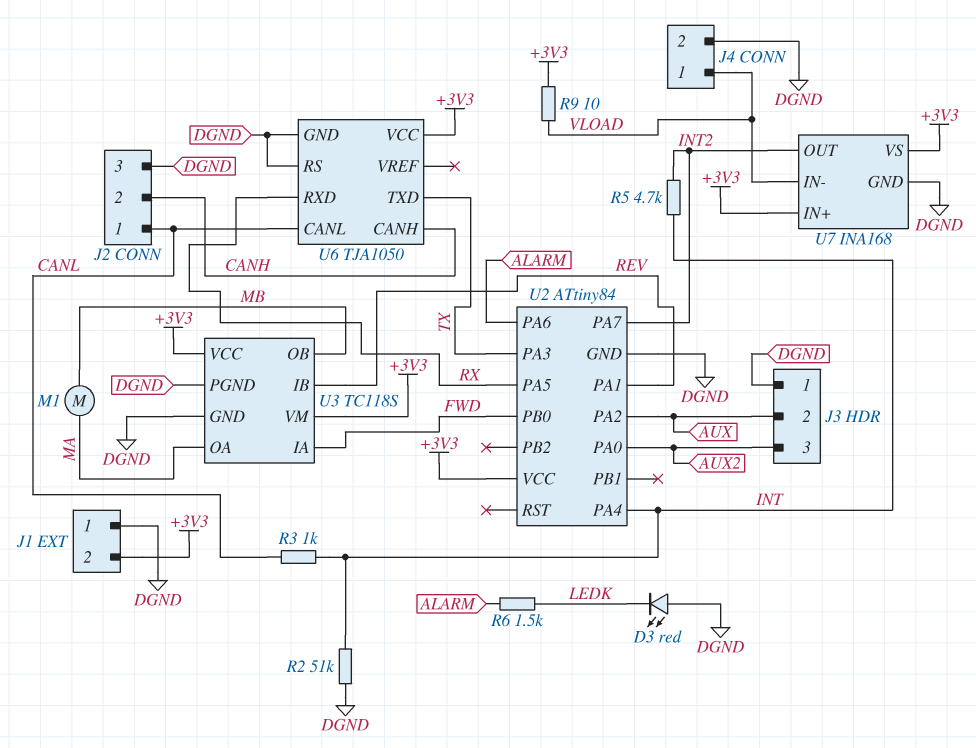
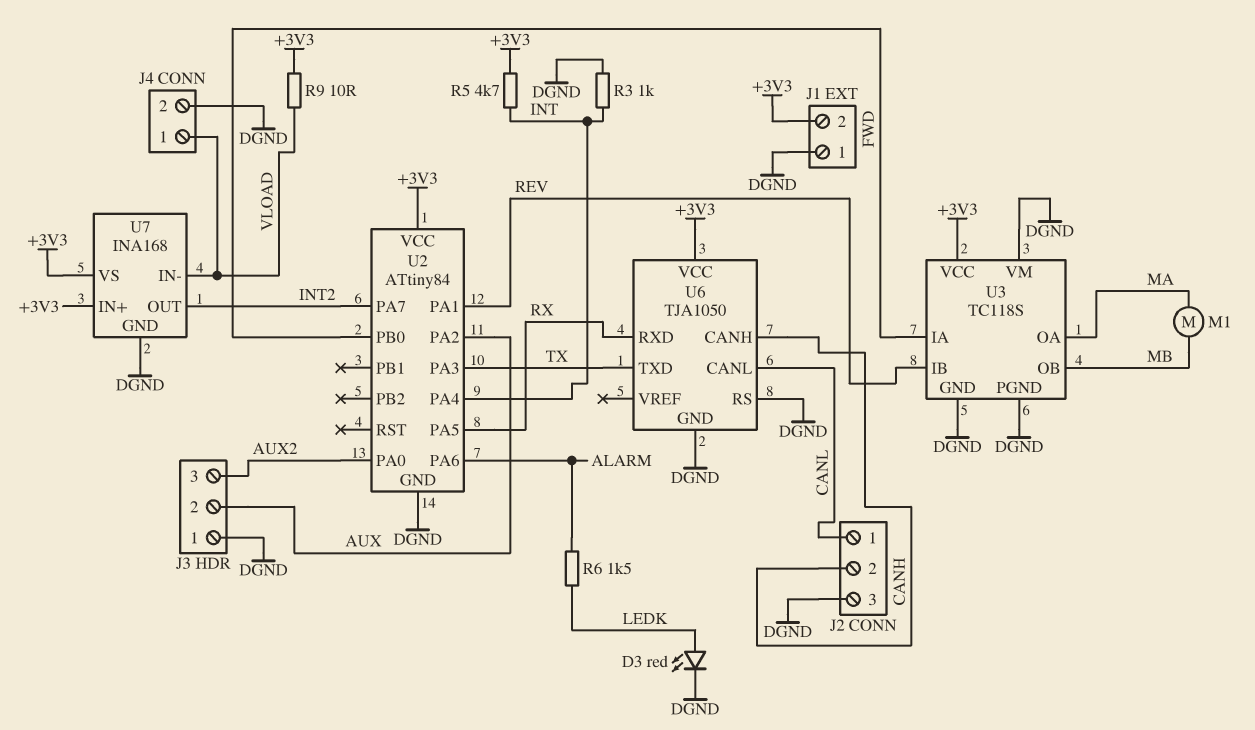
D3: LED red (A DGND, K LEDK) -> LED red (A LEDK, K DGND)
R2: 51k (DGND, INT) -> none
R3: 1k (CANL, INT) -> 1k (DGND, INT)
R5: 4.7k (INT, INT2) -> 4.7k (+3V3, INT)
U3 pin VM: +3V3 -> DGND

